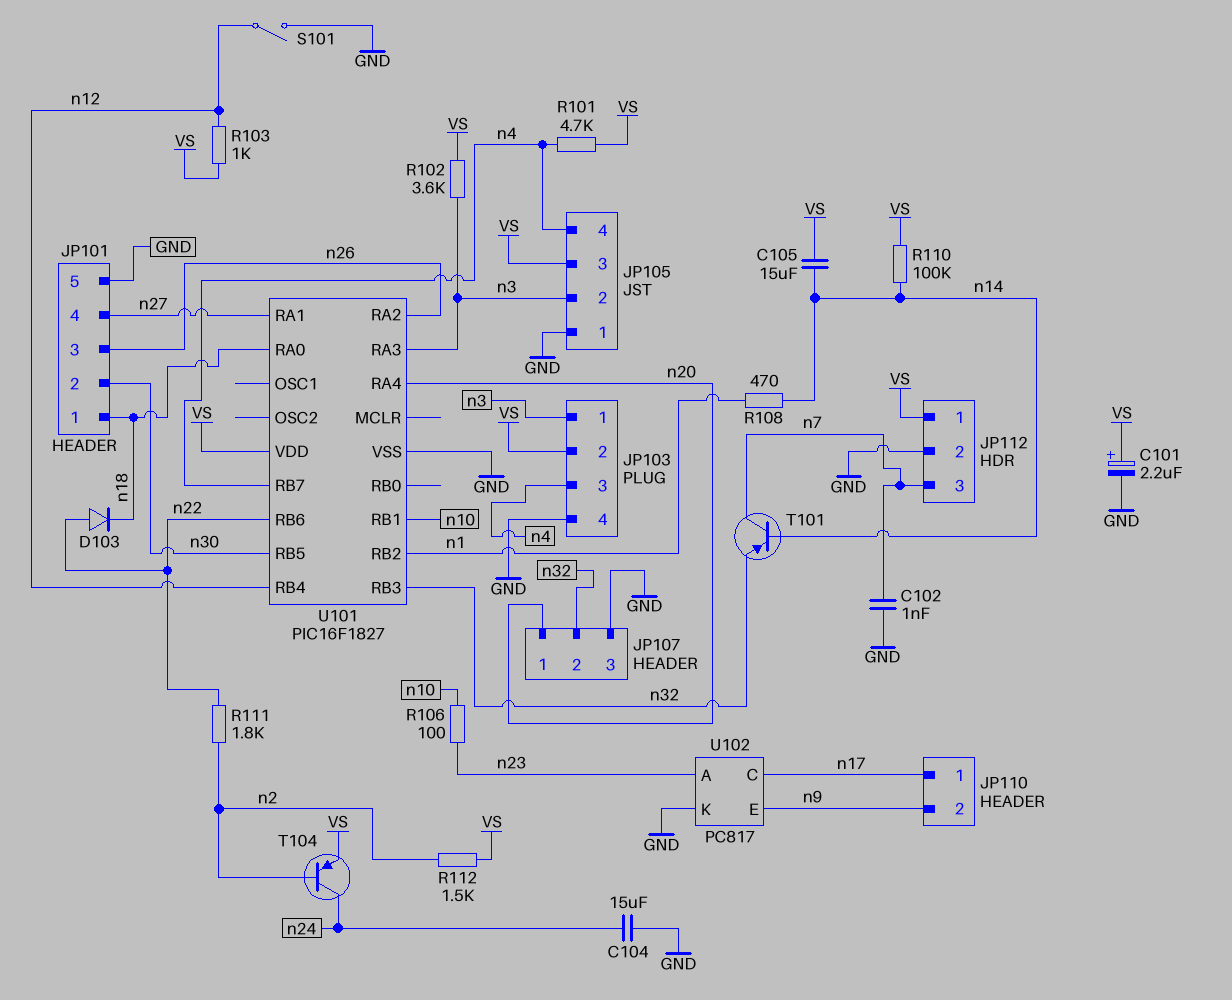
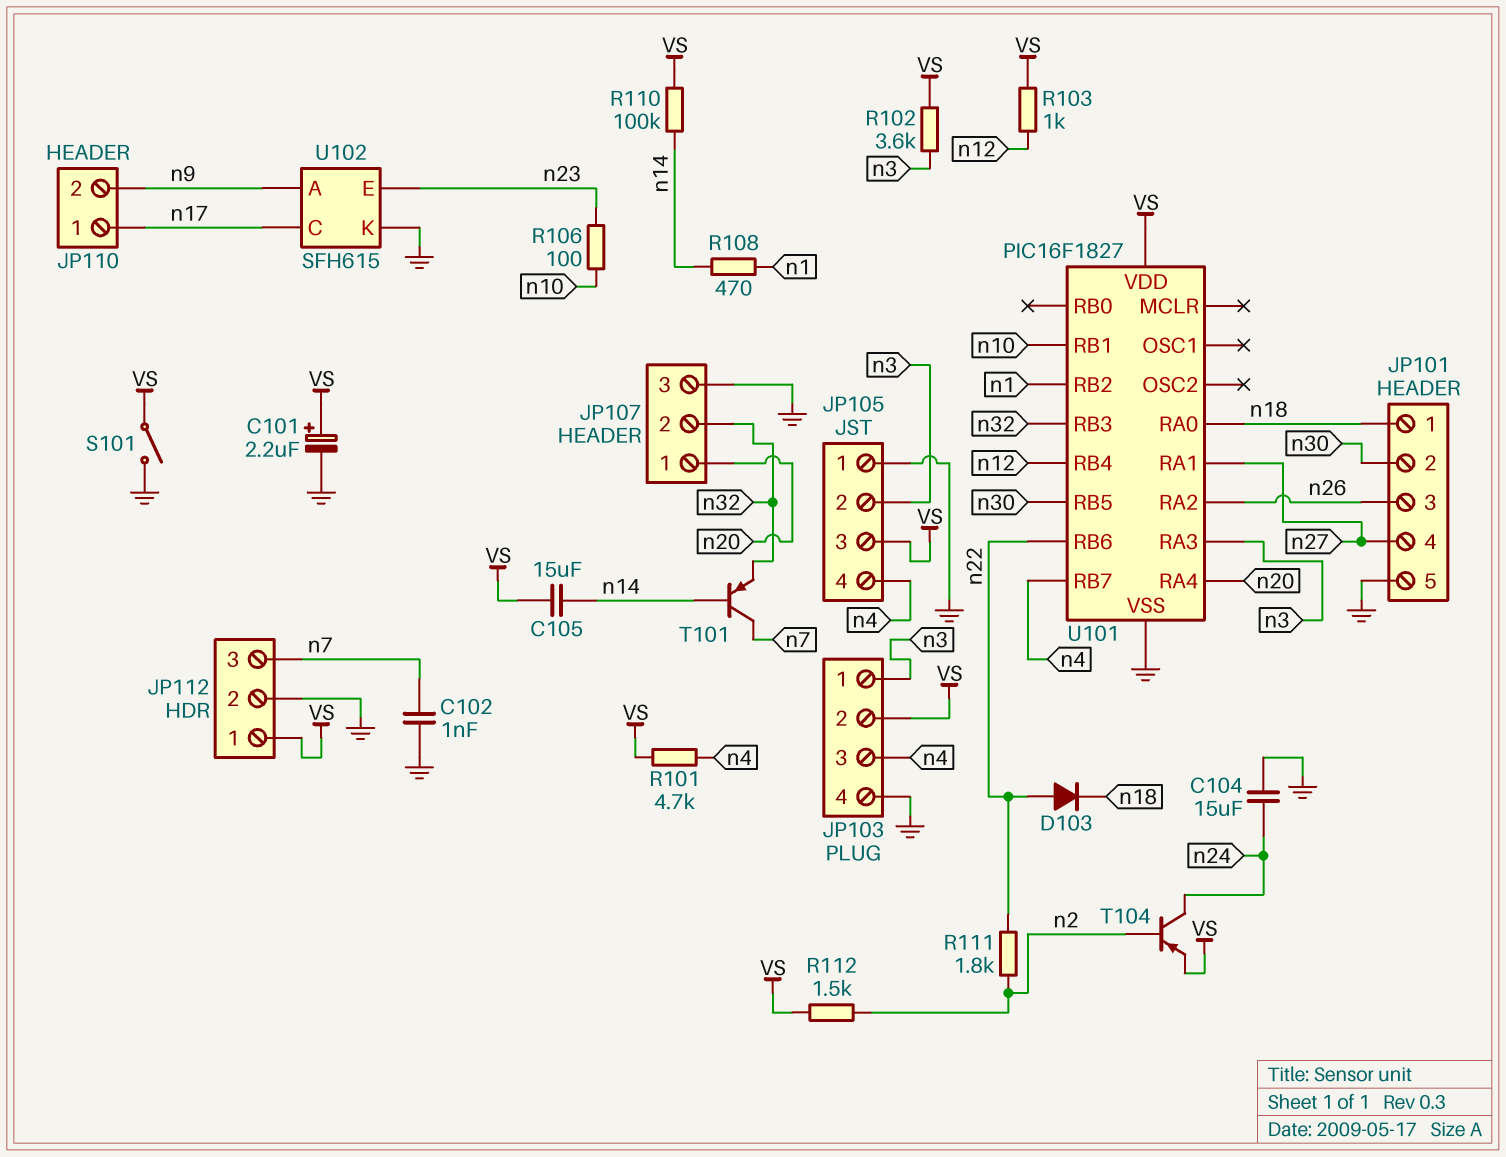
S101: switch (GND, n12) -> switch (GND, VS)
U102: PC817 -> SFH615
U102 pin A: n23 -> n9
U102 pin E: n9 -> n23

